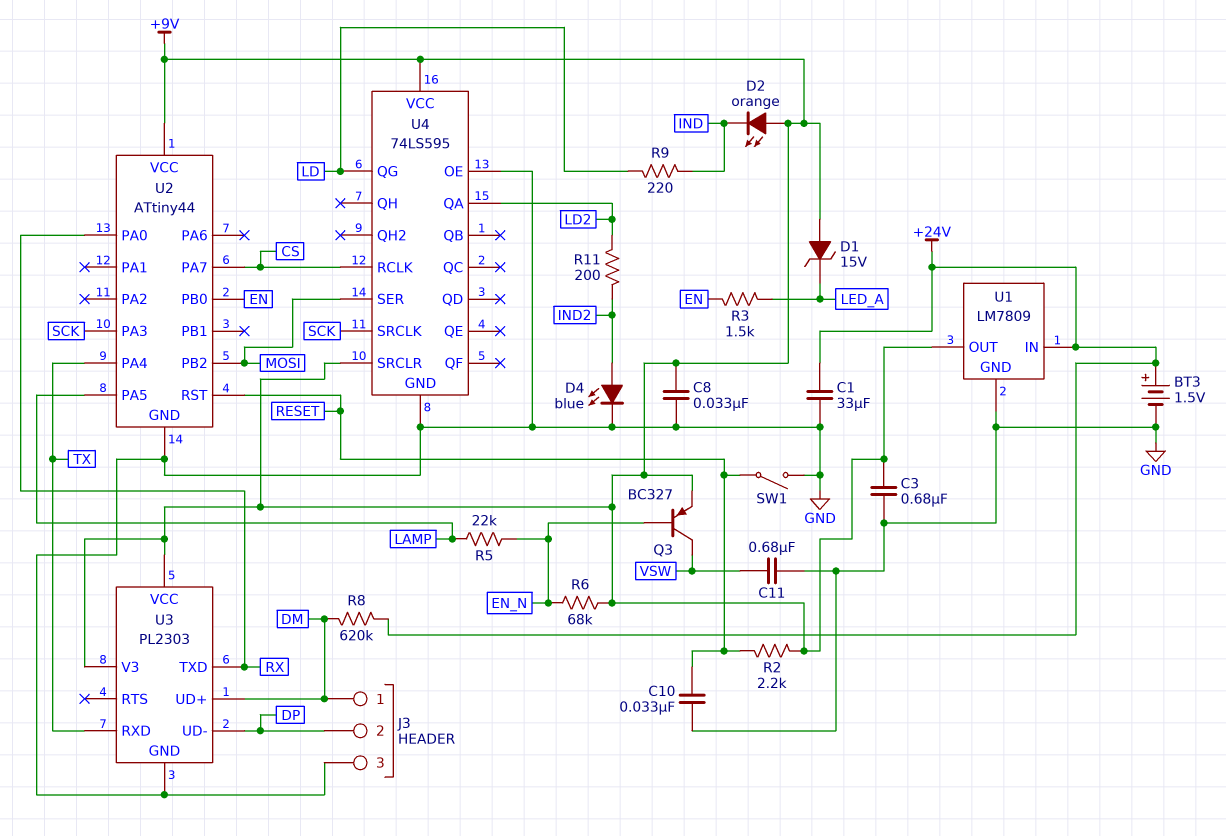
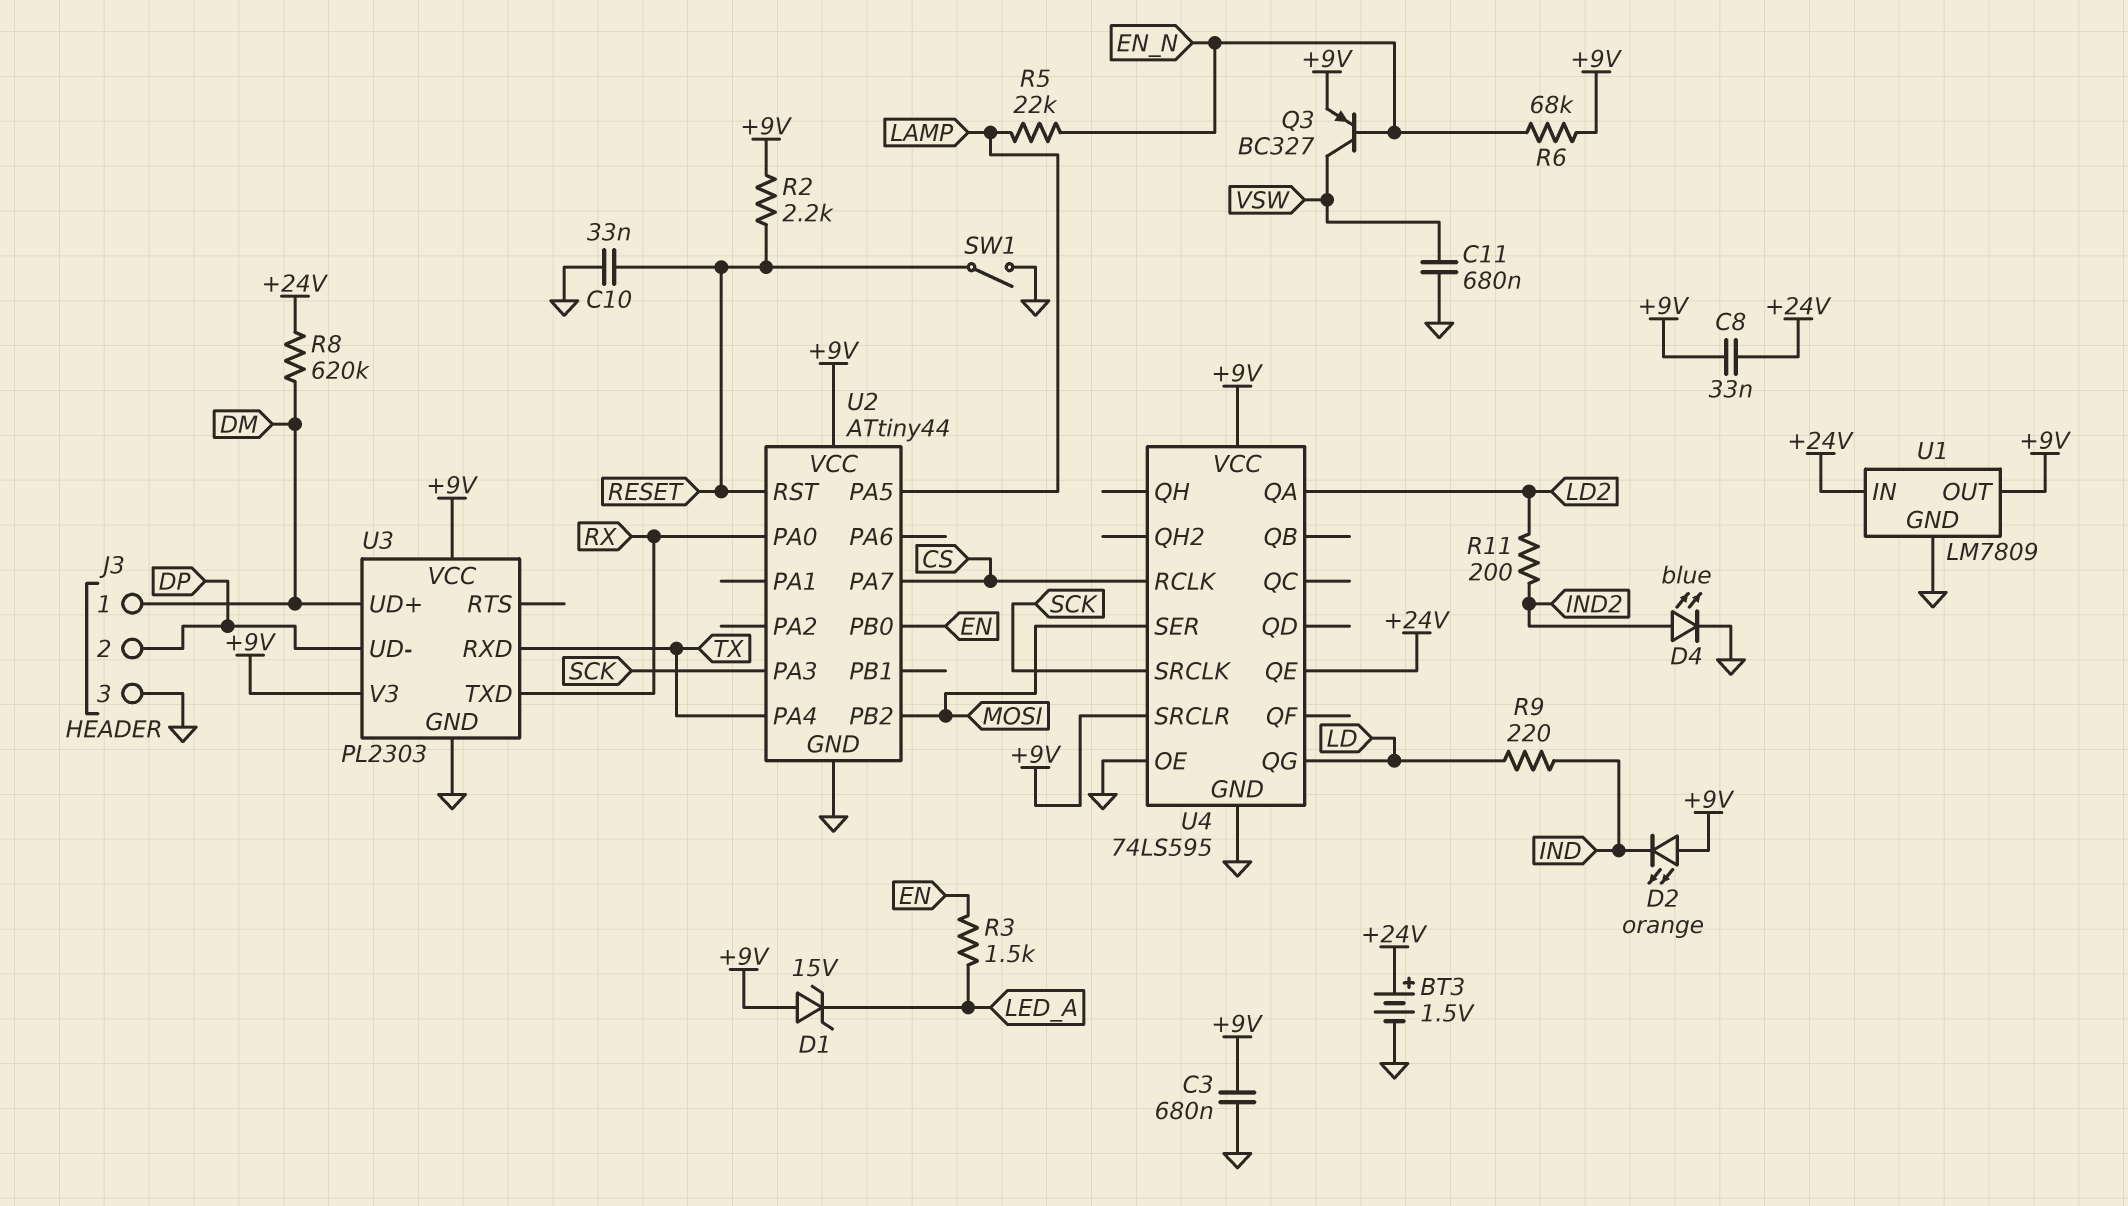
C1: 33uF (+24V, GND) -> none
C8: 33nF (+9V, GND) -> 33nF (+9V, +24V)
U4 pin QE: none -> +24V

